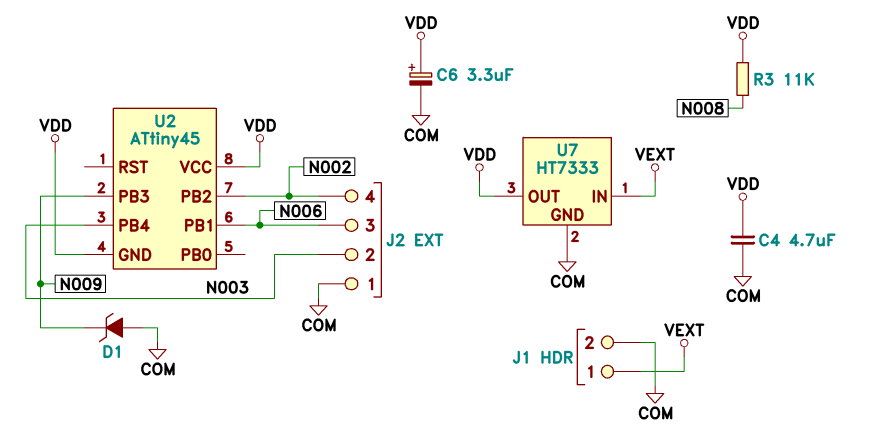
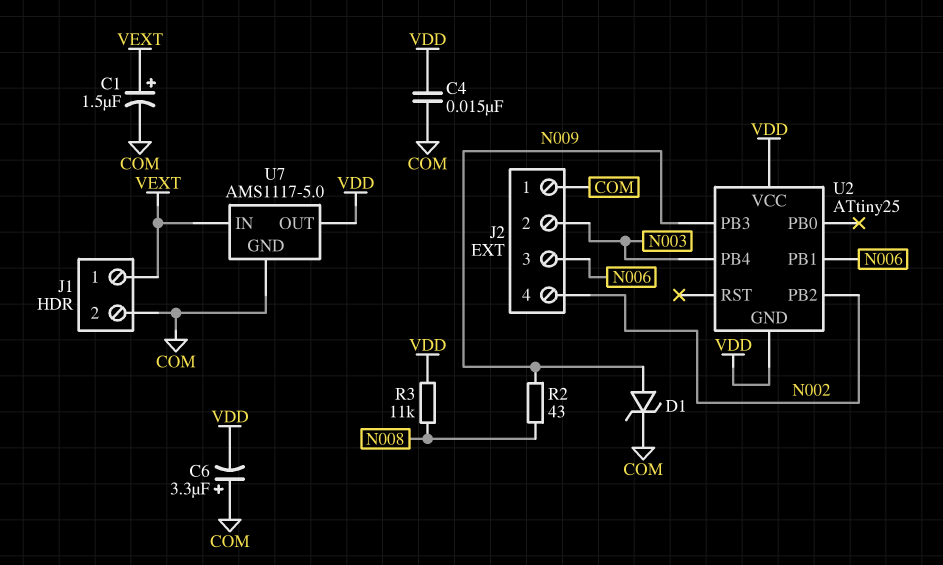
C1: none -> 1.5uF (plus VEXT, minus COM)
C4: 4.7uF (COM, VDD) -> 15nF (COM, VDD)
C6: 3.3uF (plus VDD, minus COM) -> 3.3uF (plus COM, minus VDD)
D1: zener (A COM, K N009) -> zener (A N009, K COM)
R2: none -> 43 (N008, N009)
U2: ATtiny45 -> ATtiny25
U7: HT7333 -> AMS1117-5.0

